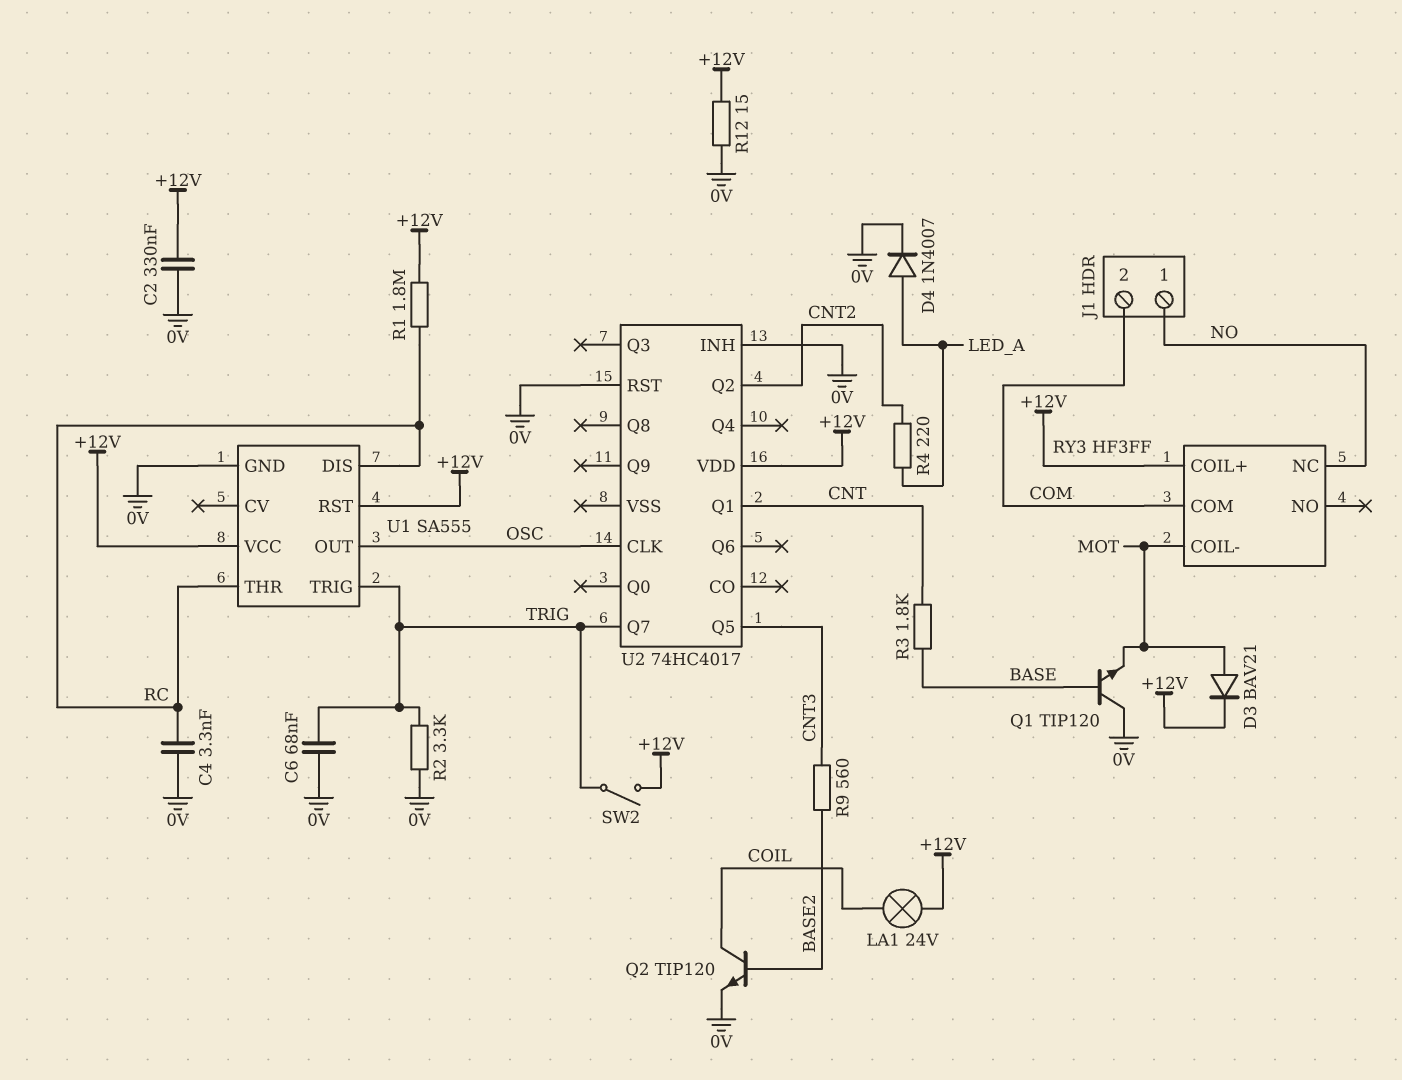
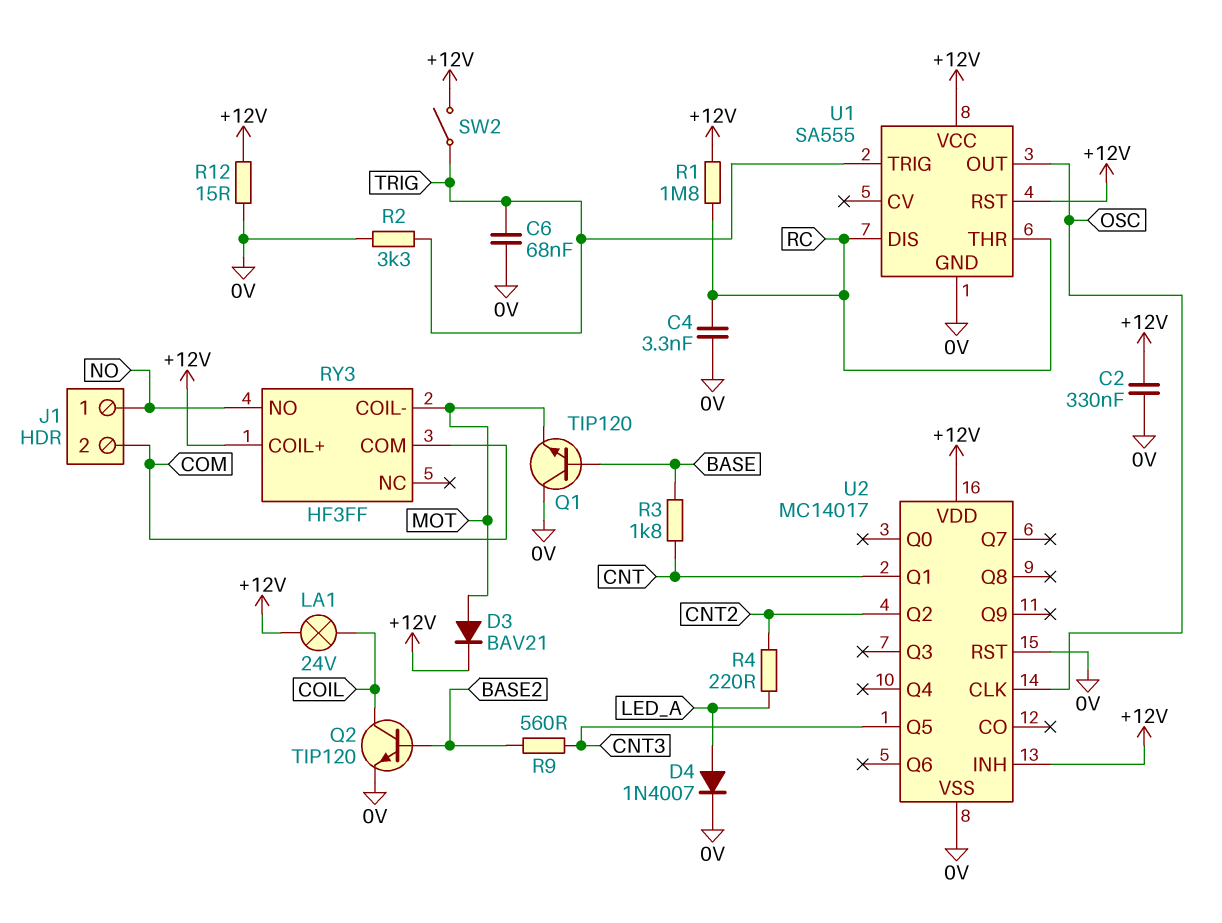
RY3 pin NC: NO -> none
RY3 pin NO: none -> NO
U2: 74HC4017 -> MC14017
U2 pin INH: 0V -> +12V
U2 pin Q7: TRIG -> none
U2 pin VSS: none -> 0V

